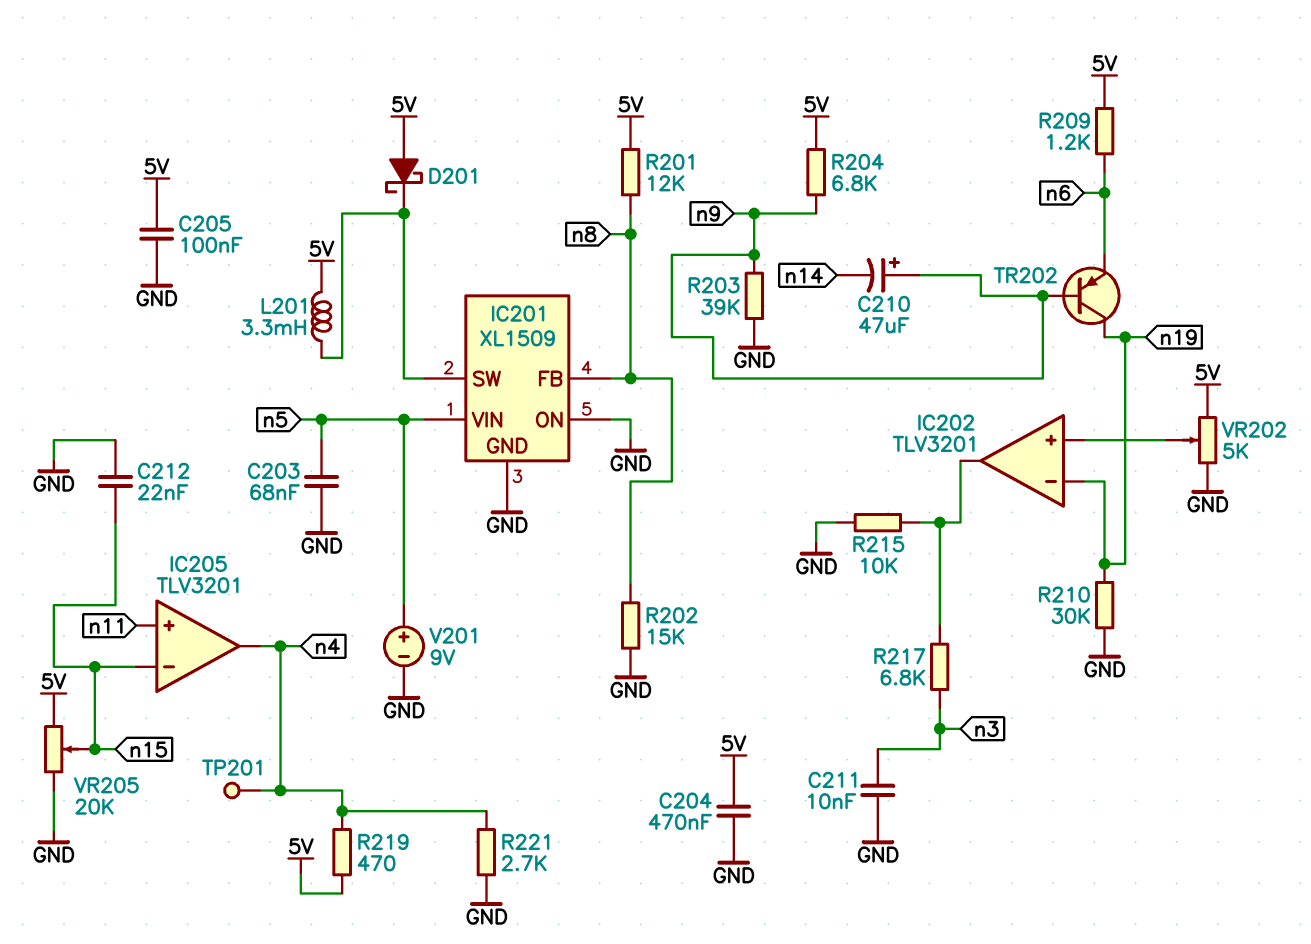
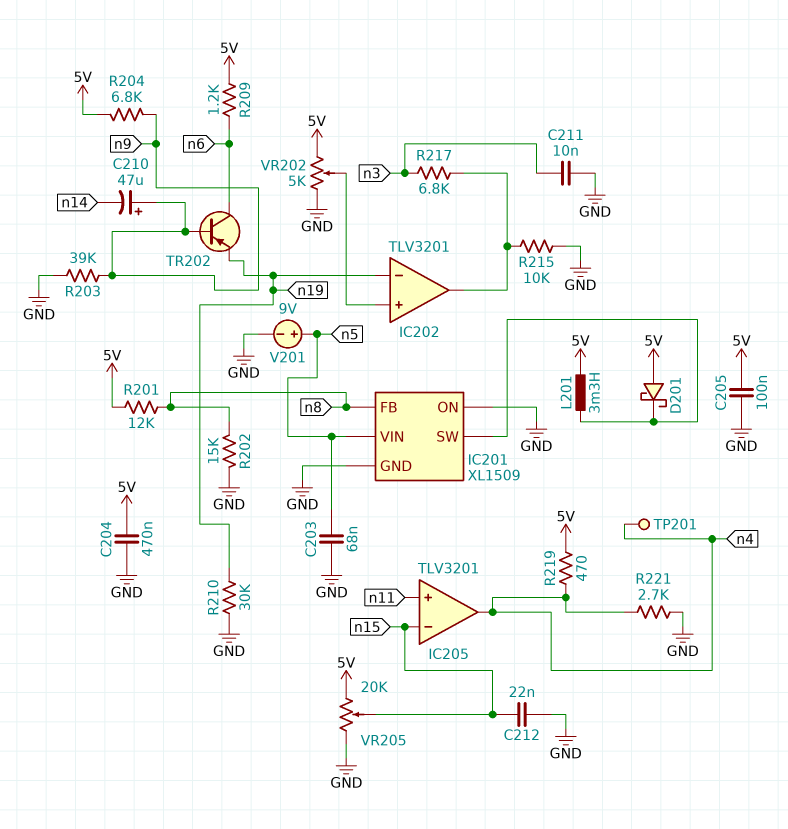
TR202: PNP (B n9, C n19, E n6) -> PNP (B n9, C n6, E n19)

